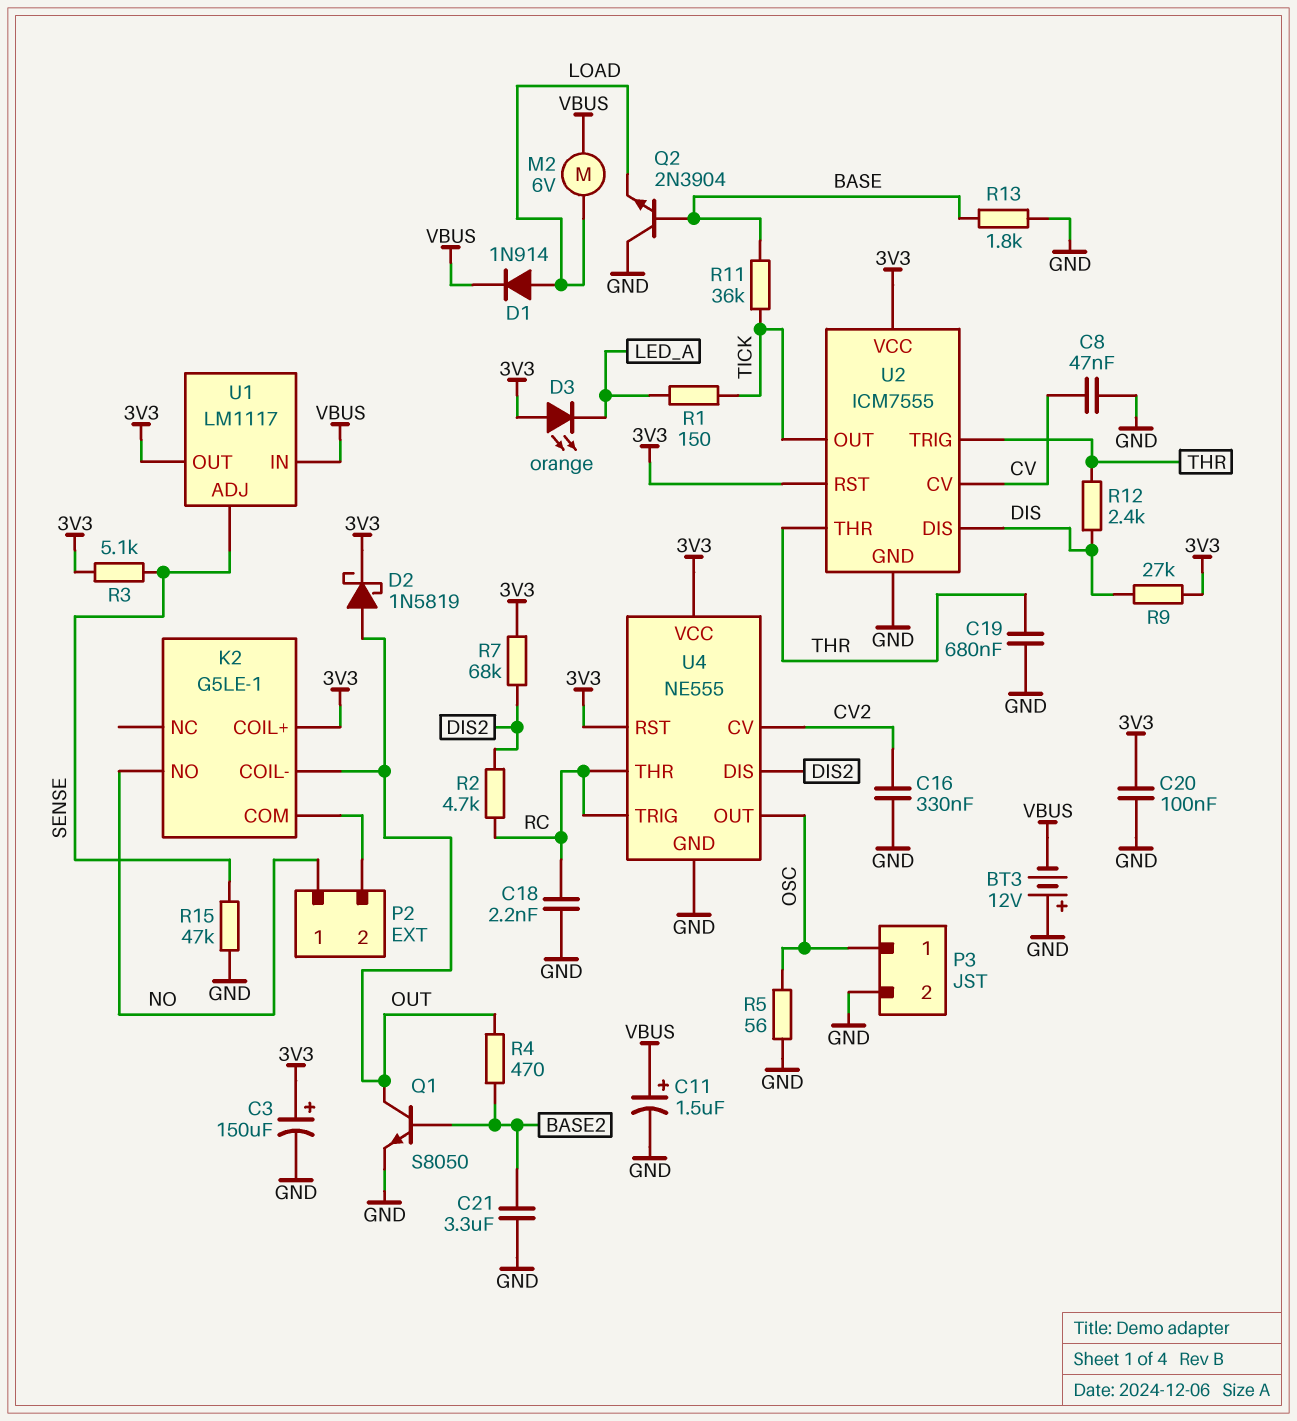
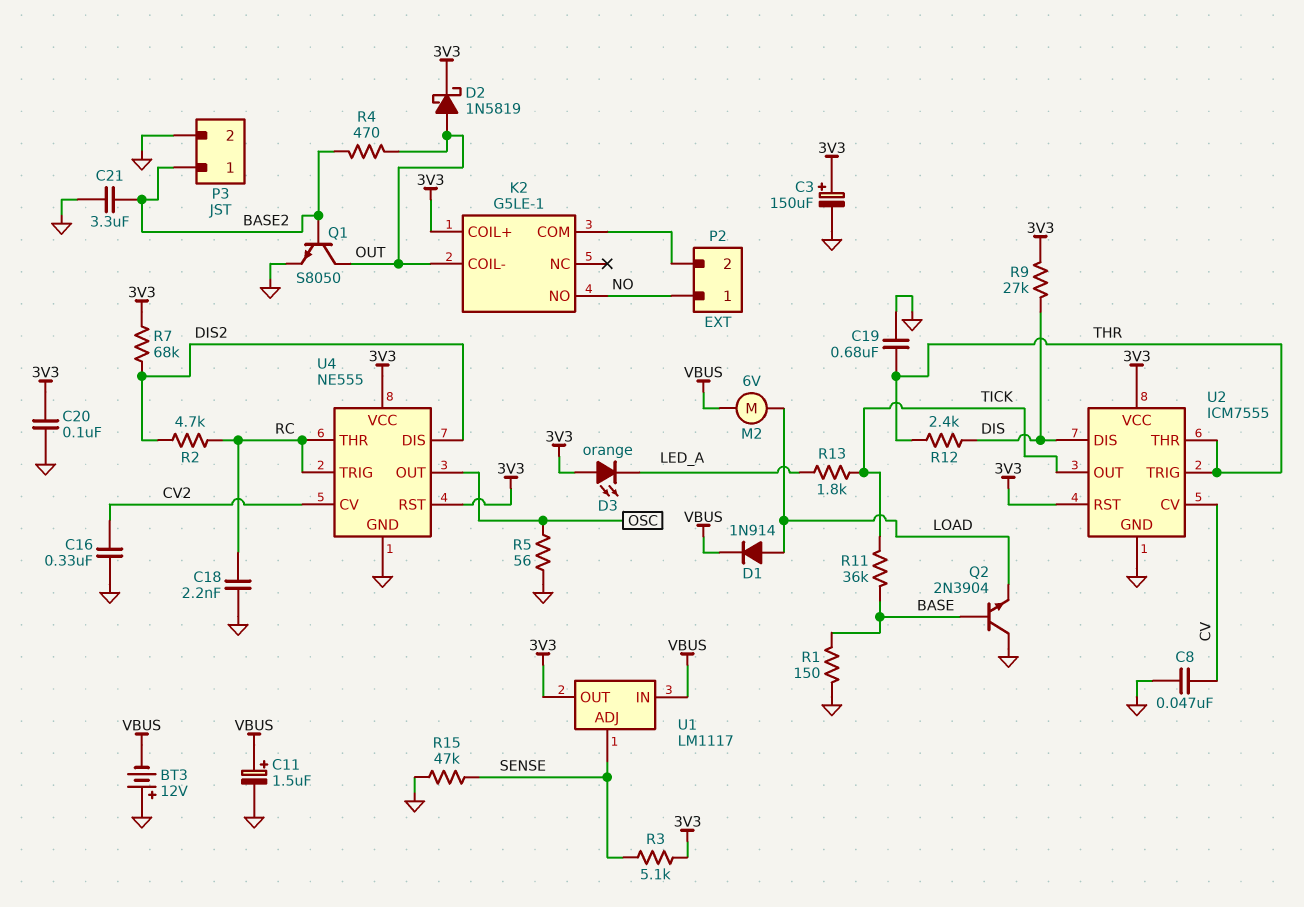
P3 pin 1: OSC -> BASE2
R1: 150 (LED_A, TICK) -> 150 (BASE, GND)
R13: 1.8k (BASE, GND) -> 1.8k (LED_A, TICK)

